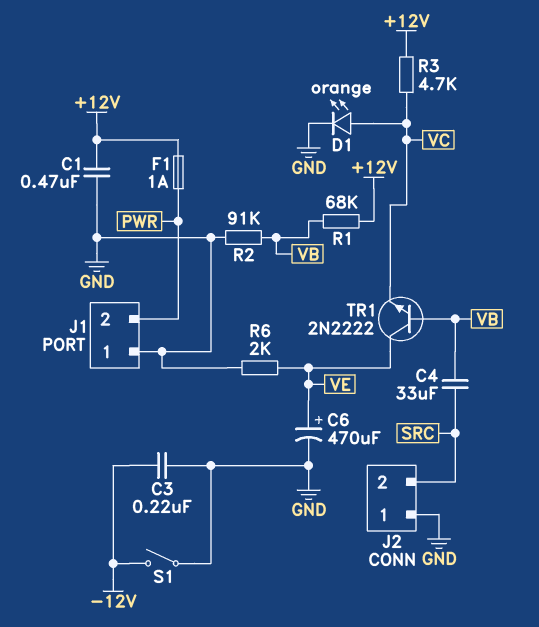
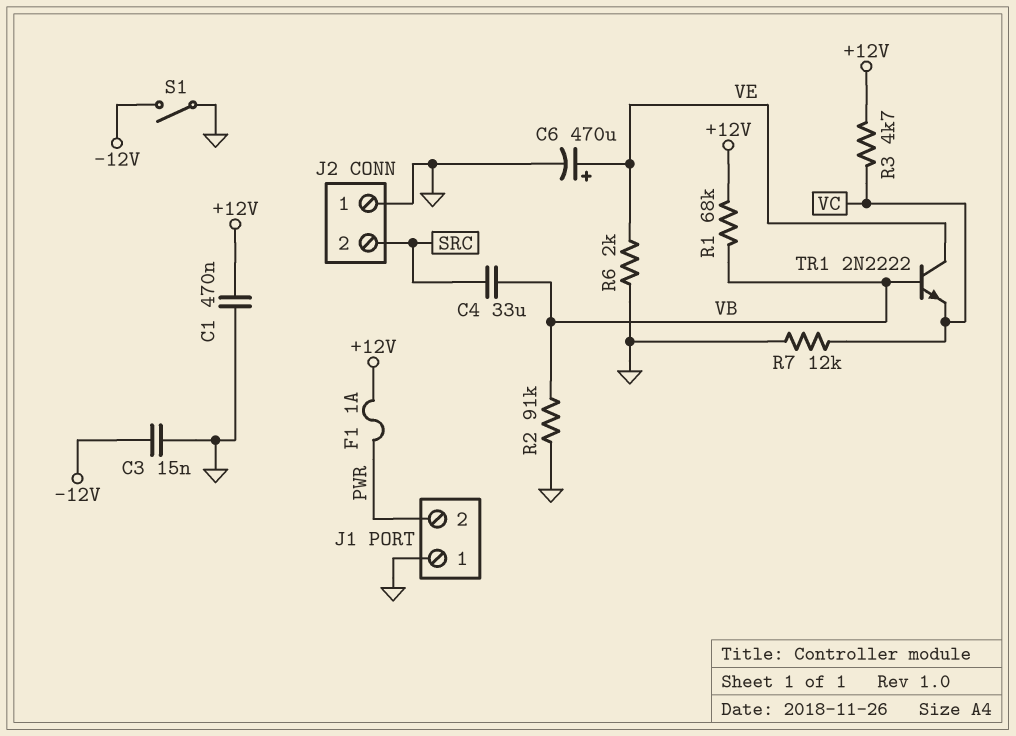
C3: 220nF (-12V, GND) -> 15nF (-12V, GND)
D1: LED orange (A VC, K GND) -> none
R7: none -> 12k (GND, VC)

